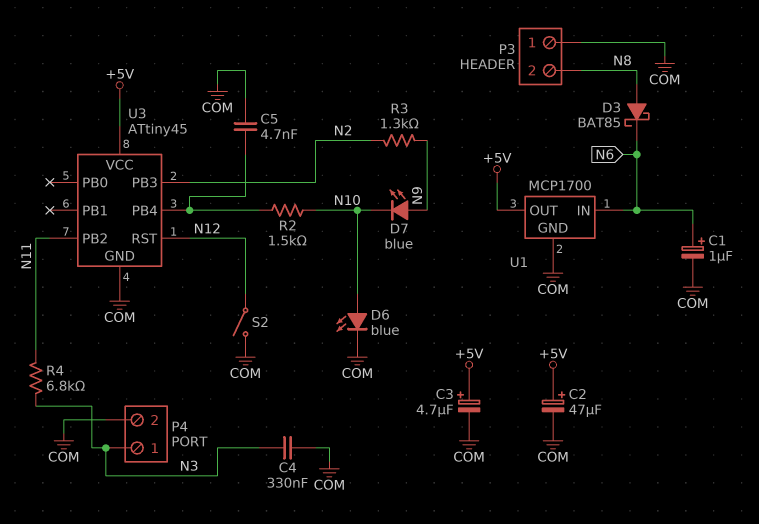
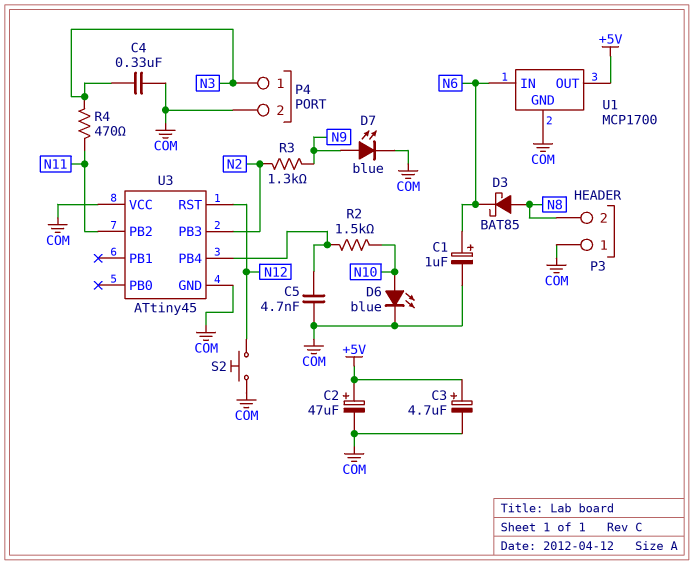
D7: LED blue (A N9, K N10) -> LED blue (A N9, K COM)
R4: 6.8k (N3, N11) -> 470 (N3, N11)
S2: switch (COM, N12) -> button (COM, N12)
U3 pin VCC: +5V -> COM

